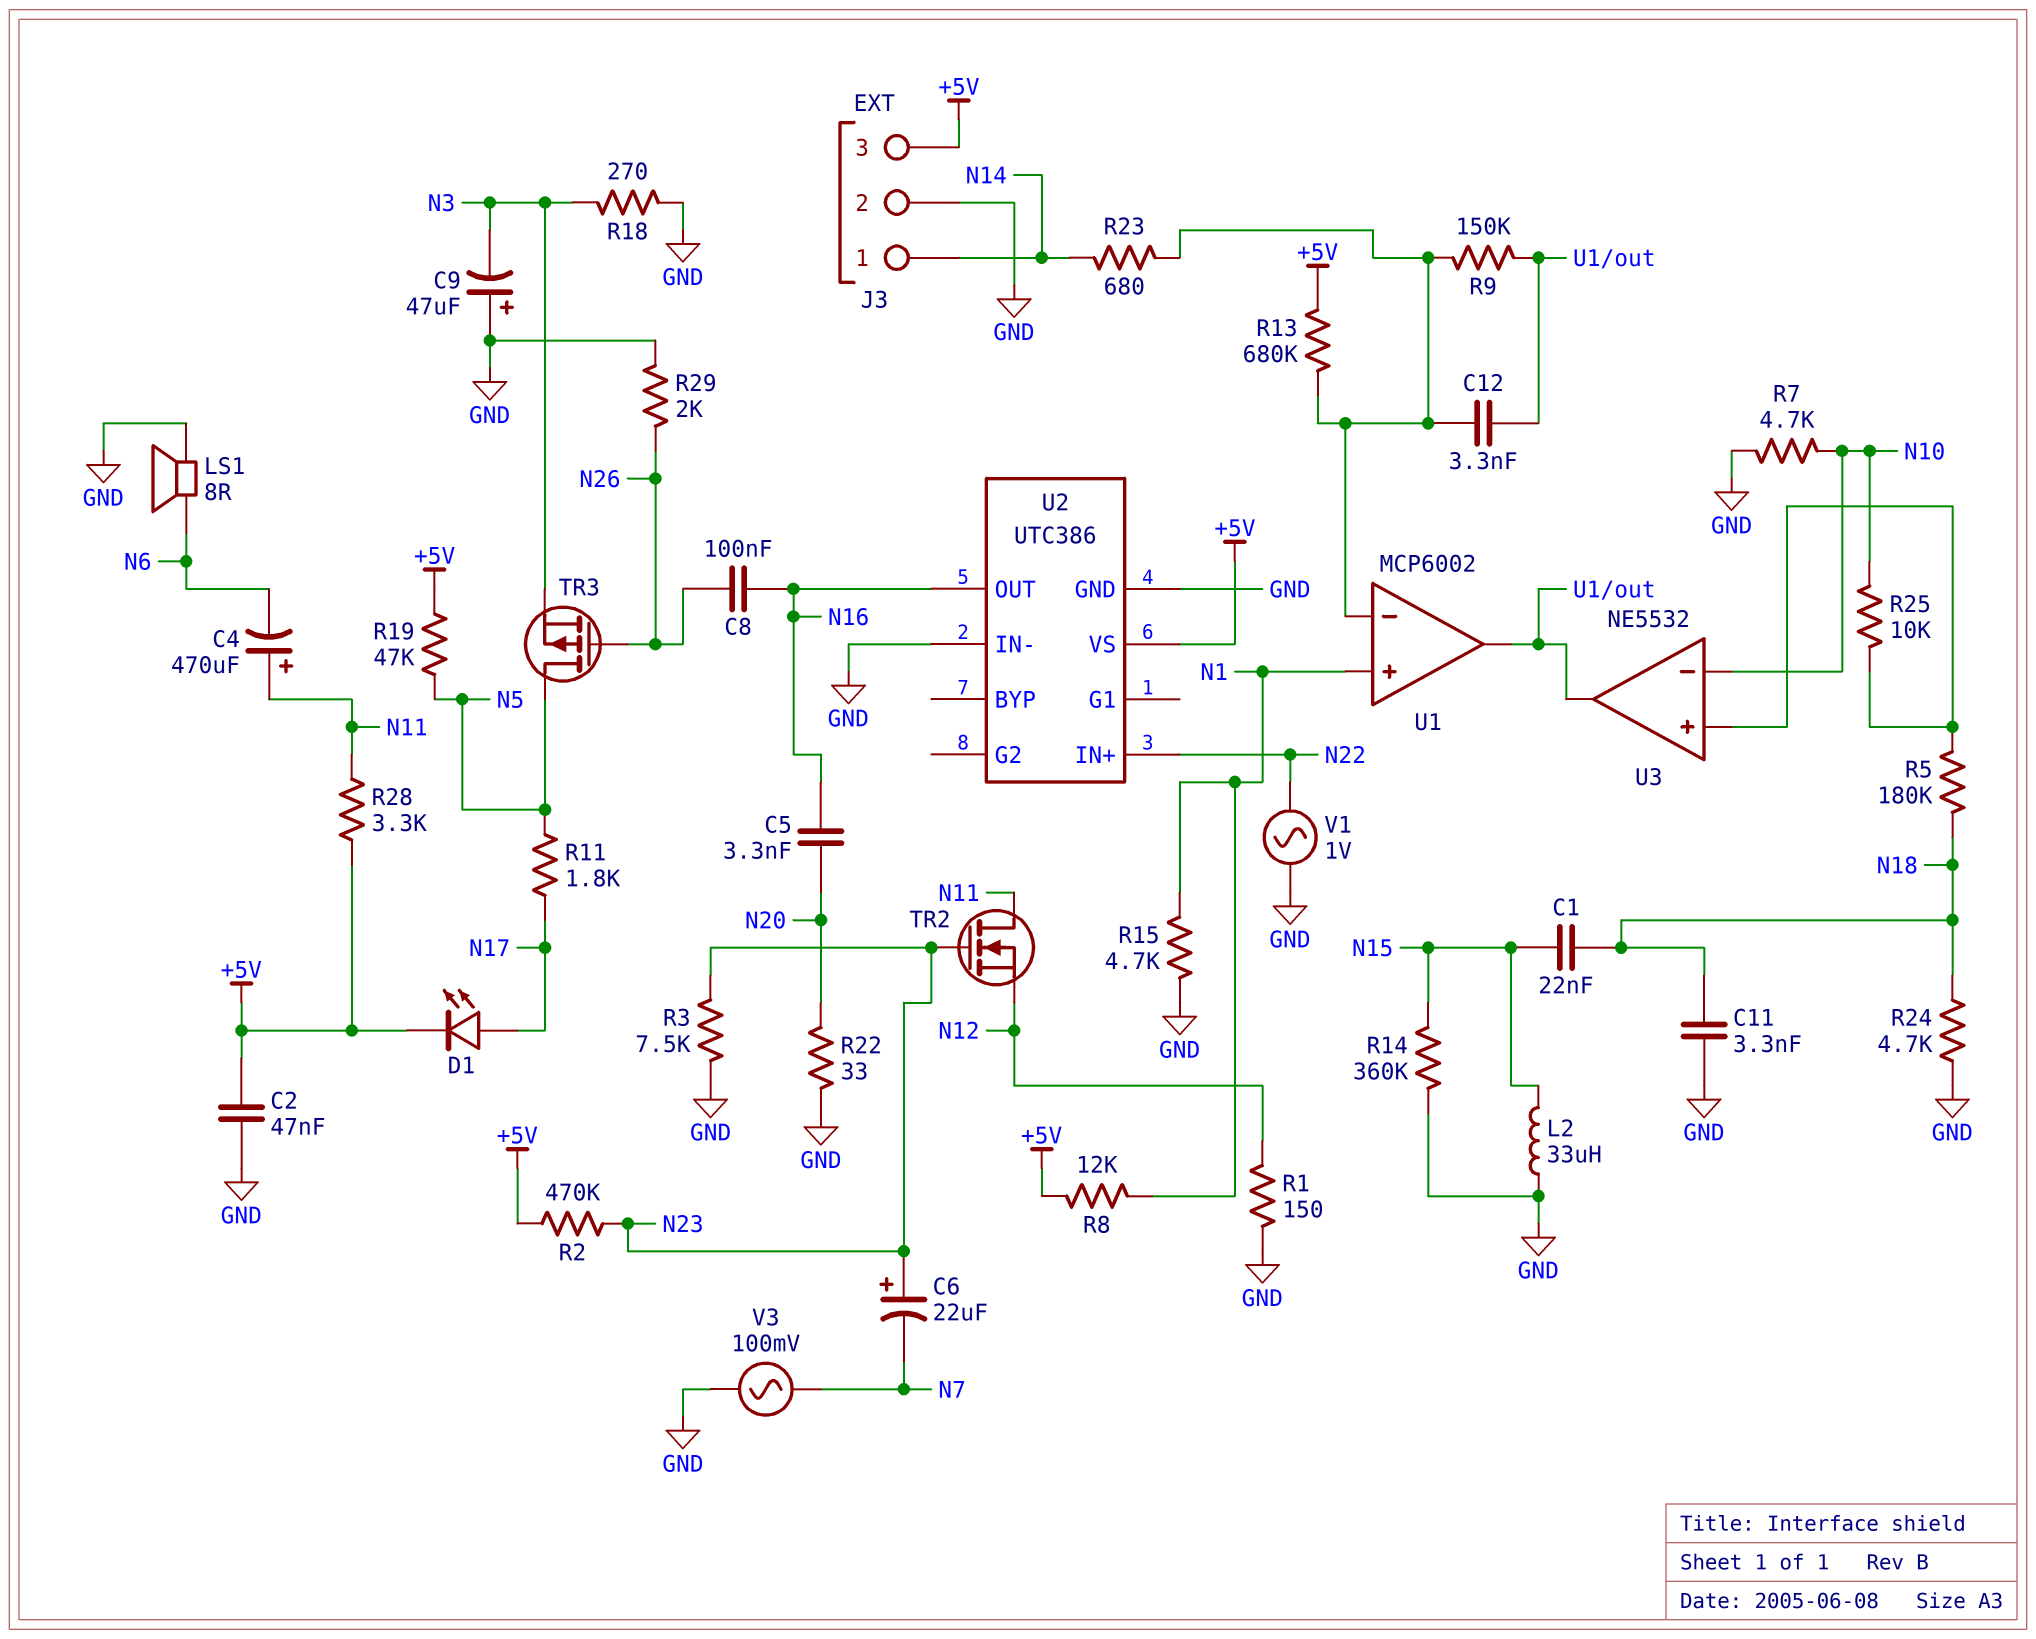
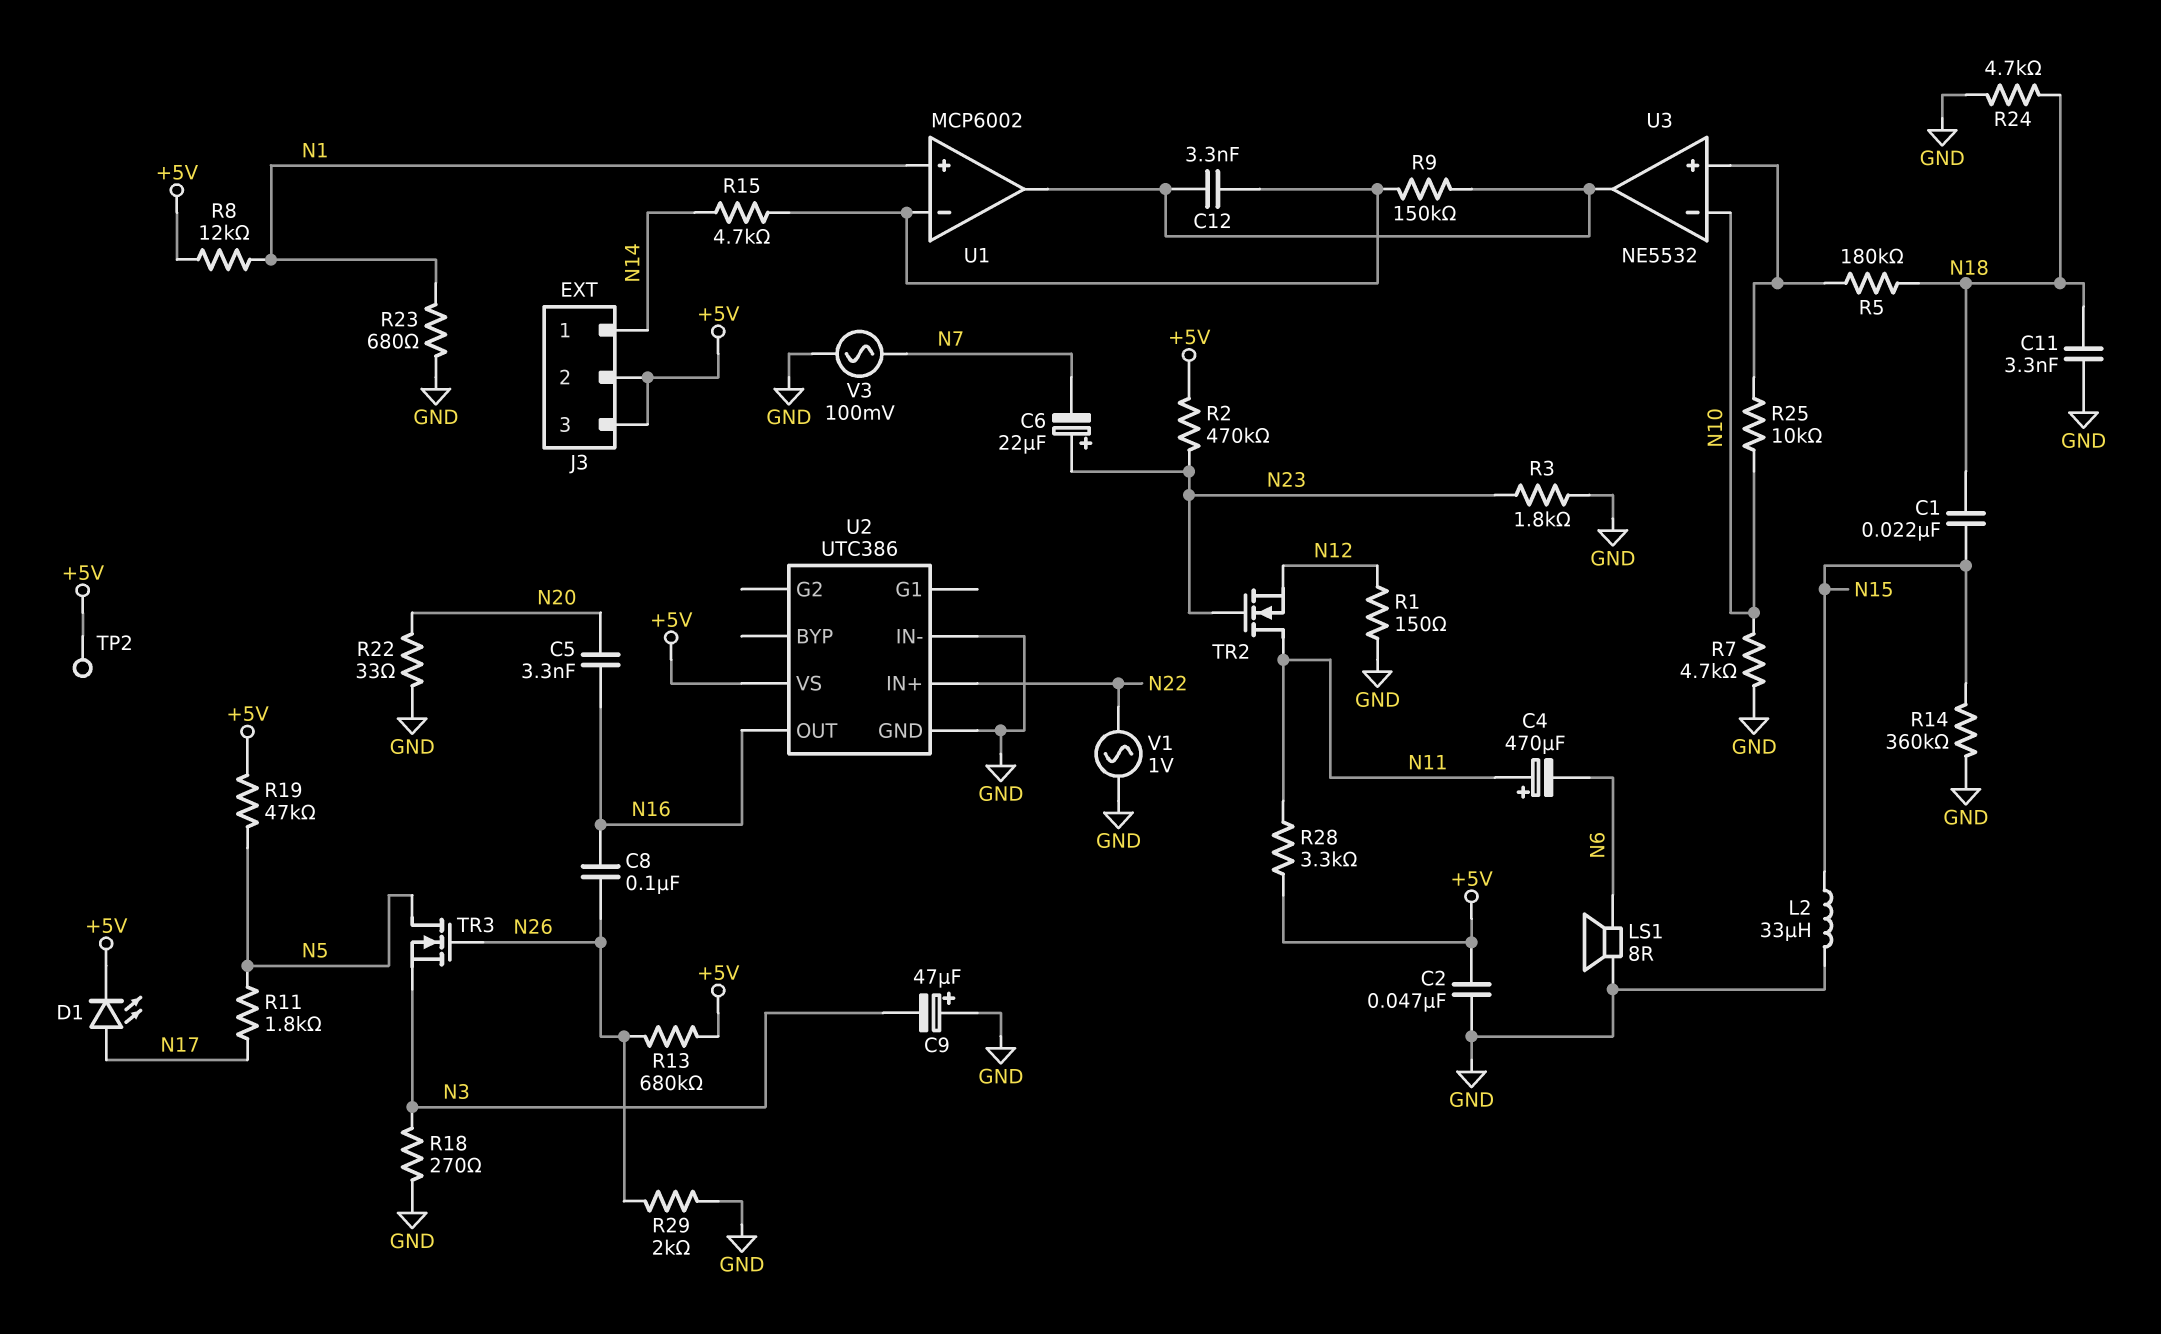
J3 pin 2: GND -> +5V
R3: 7.5k (GND, N23) -> 1.8k (GND, N23)
R13: 680k (+5V, U1/in-) -> 680k (+5V, N26)
R15: 4.7k (GND, N1) -> 4.7k (N14, U1/in-)
R23: 680 (N14, U1/in-) -> 680 (GND, N1)
TP2: none -> test point (+5V)
TR3: PMOS (G N26, D N5, S N3) -> NMOS (G N26, D N5, S N3)

